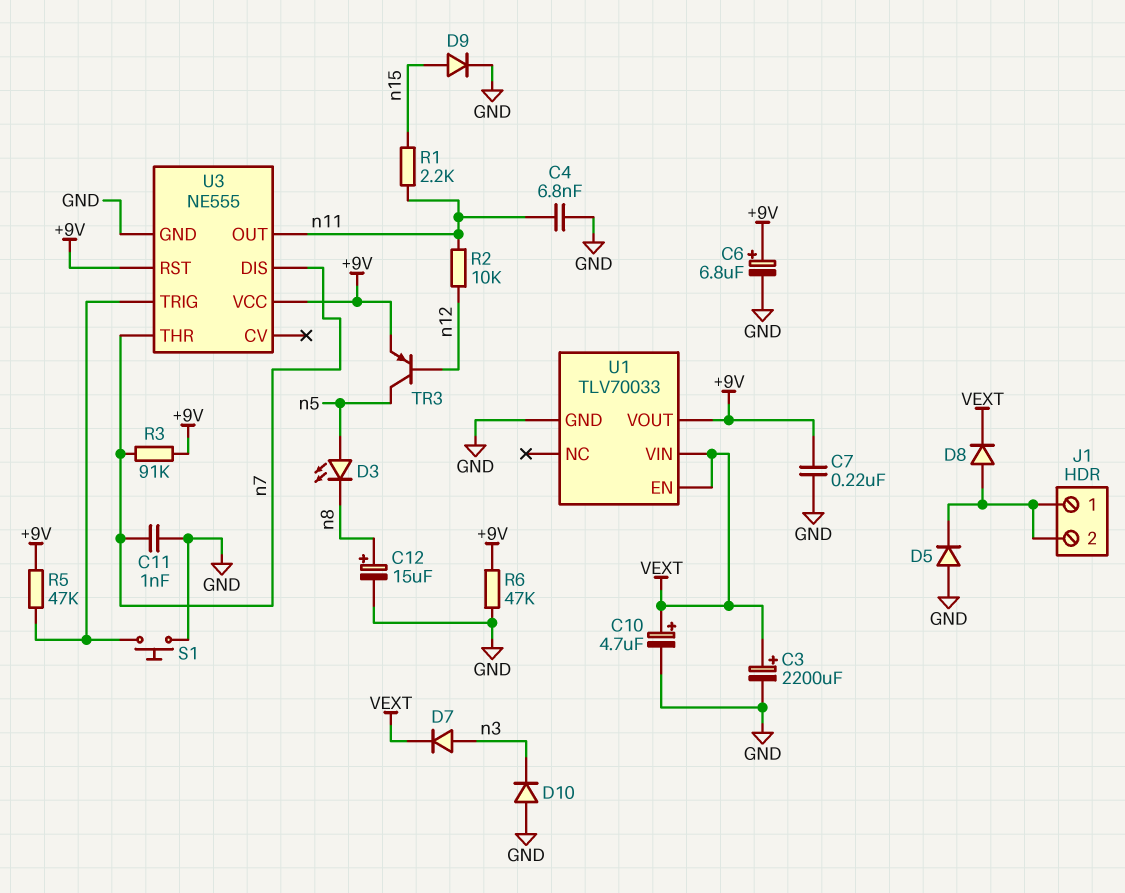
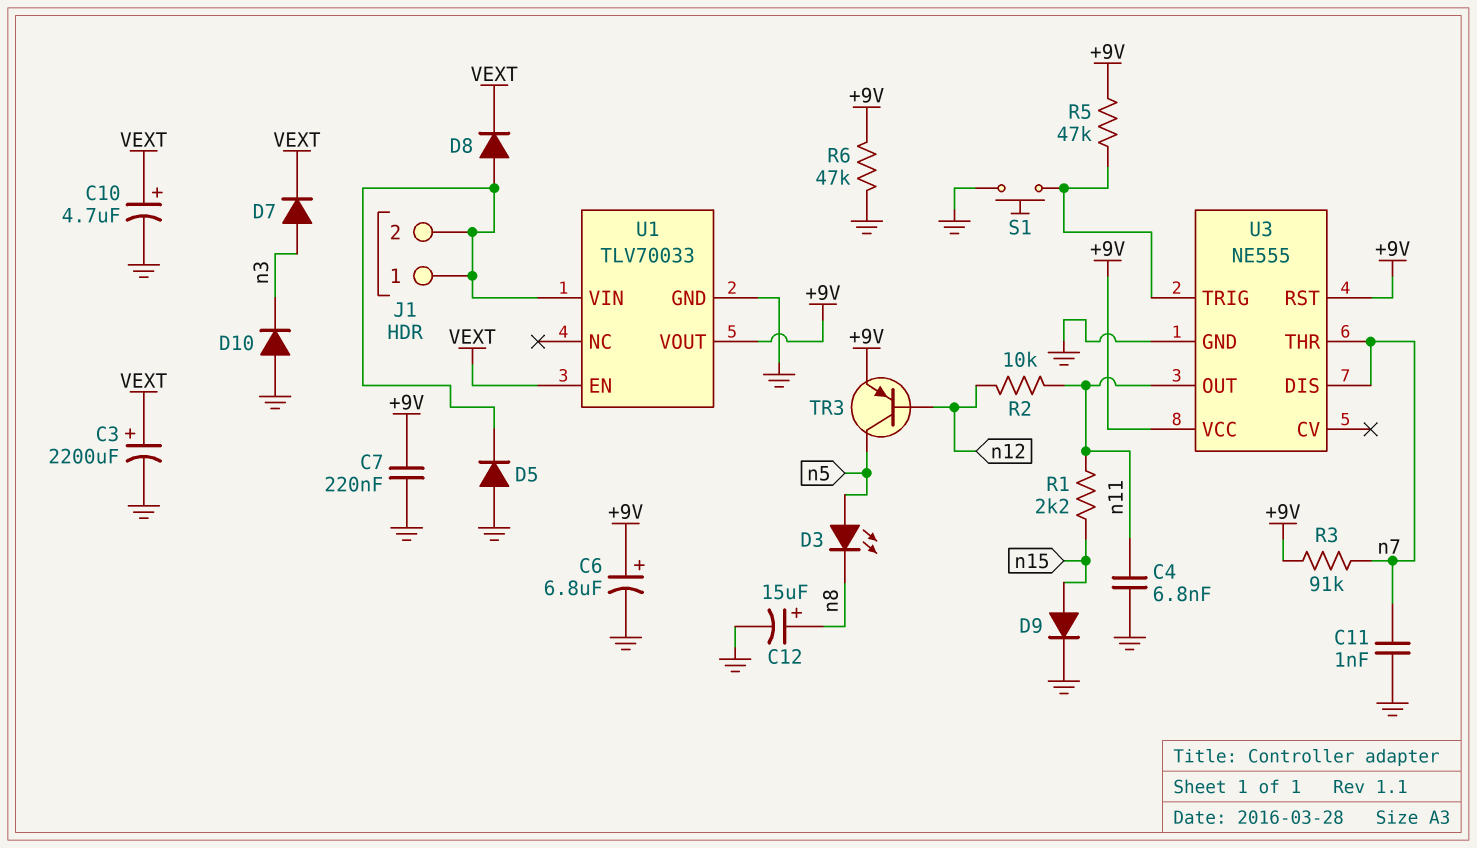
U1 pin VIN: VEXT -> J1/1

